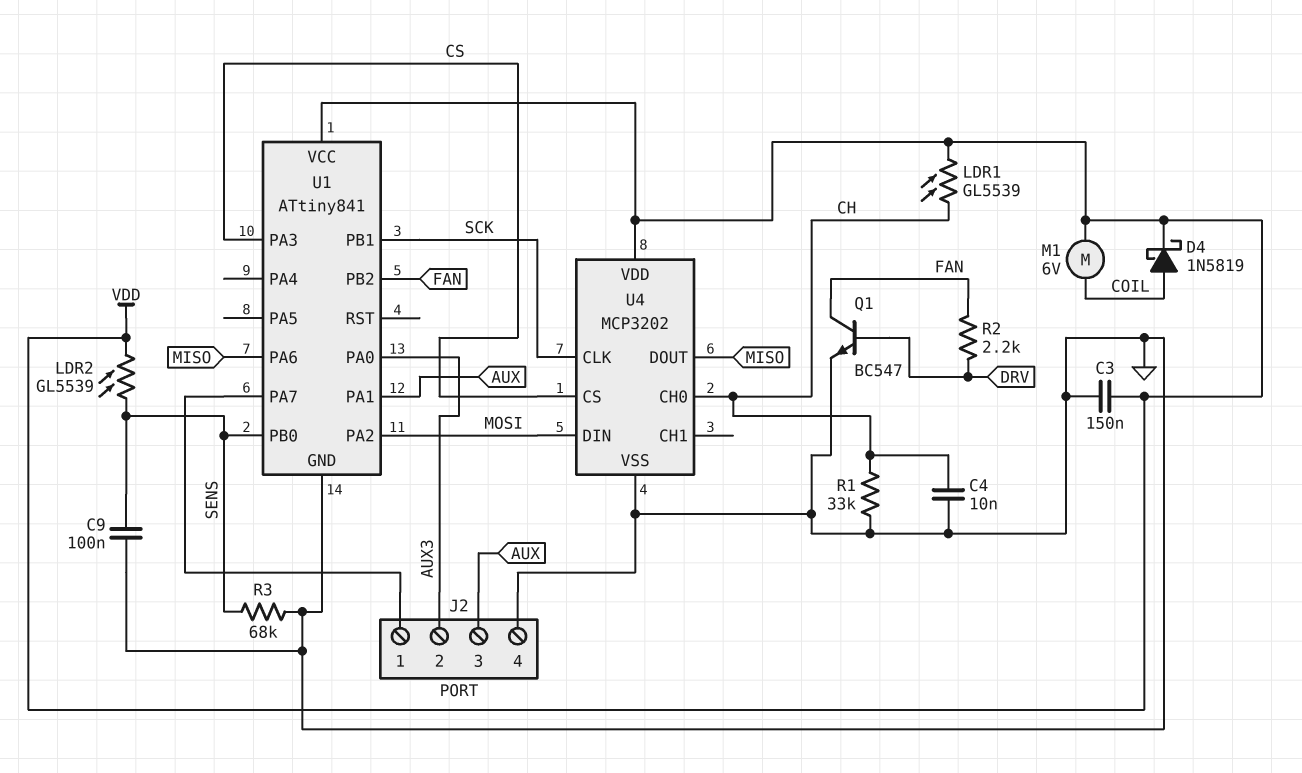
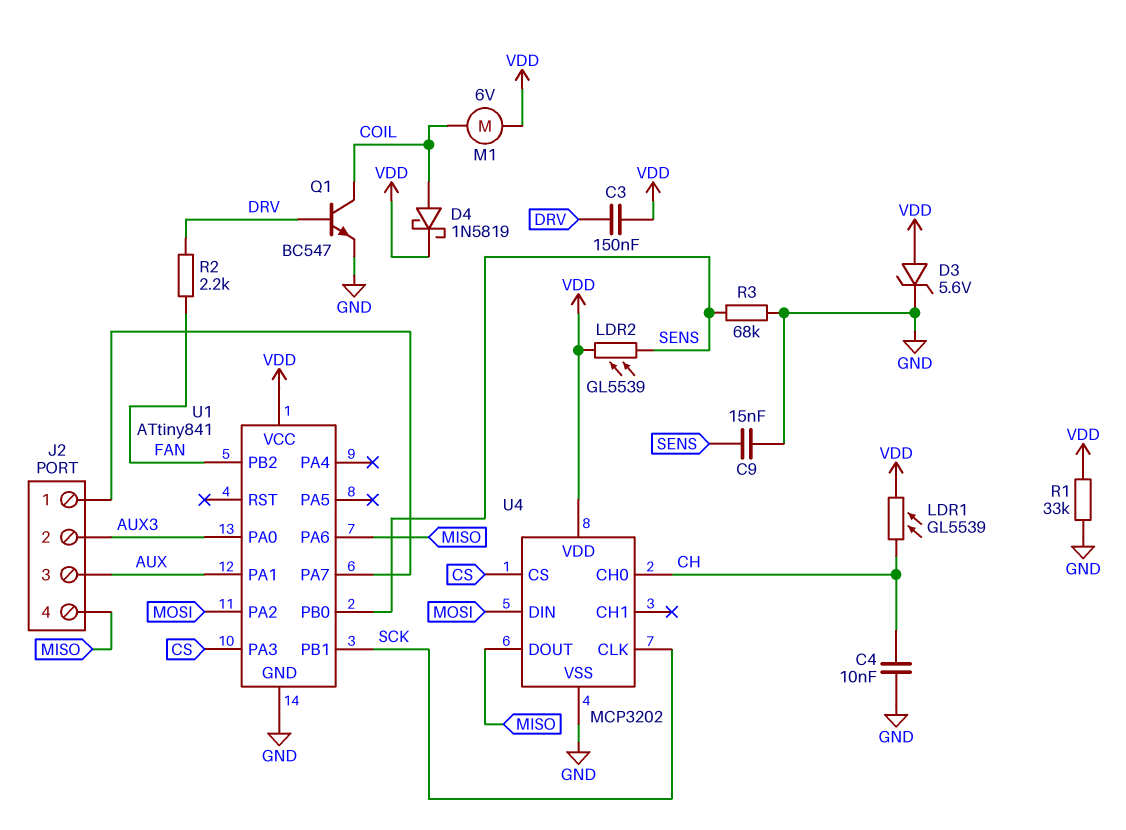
C3: 150nF (GND, VDD) -> 150nF (DRV, VDD)
C9: 100nF (GND, SENS) -> 15nF (GND, SENS)
D3: none -> zener 5.6V (A VDD, K GND)
J2 pin 4: GND -> MISO
Q1: NPN BC547 (B DRV, C FAN, E GND) -> NPN BC547 (B DRV, C COIL, E GND)
R1: 33k (CH, GND) -> 33k (GND, VDD)

